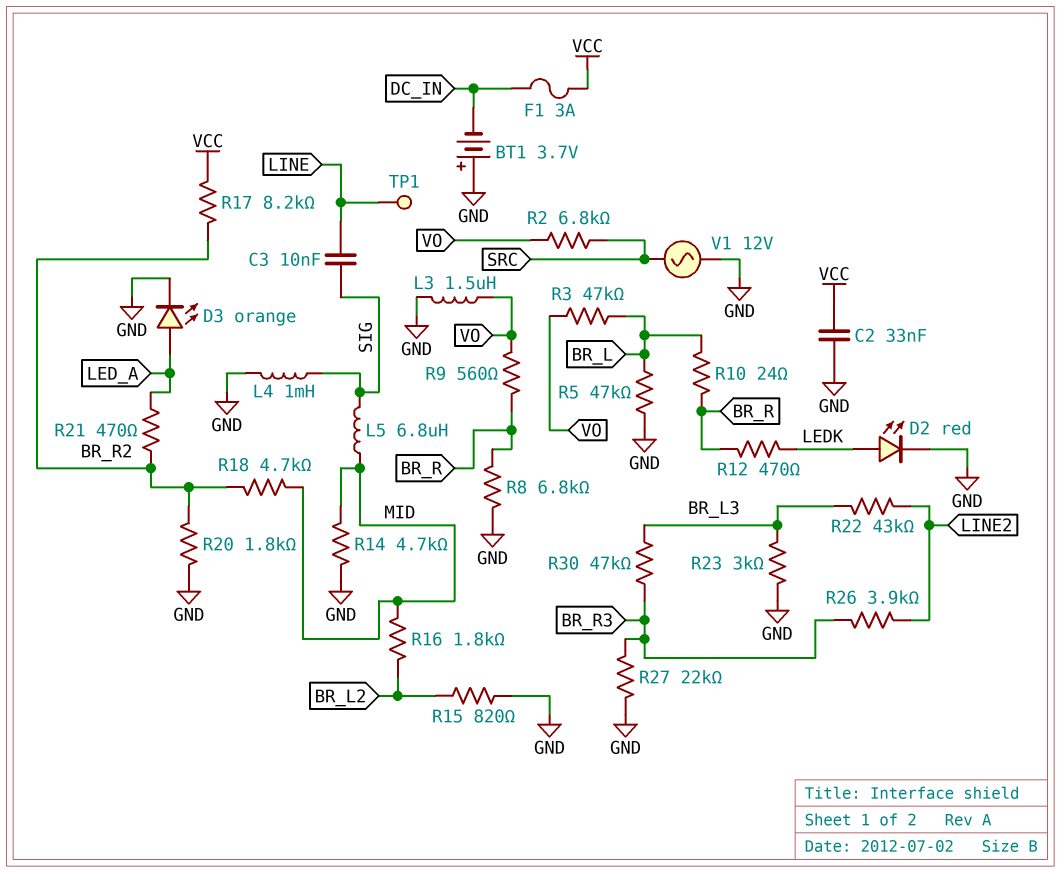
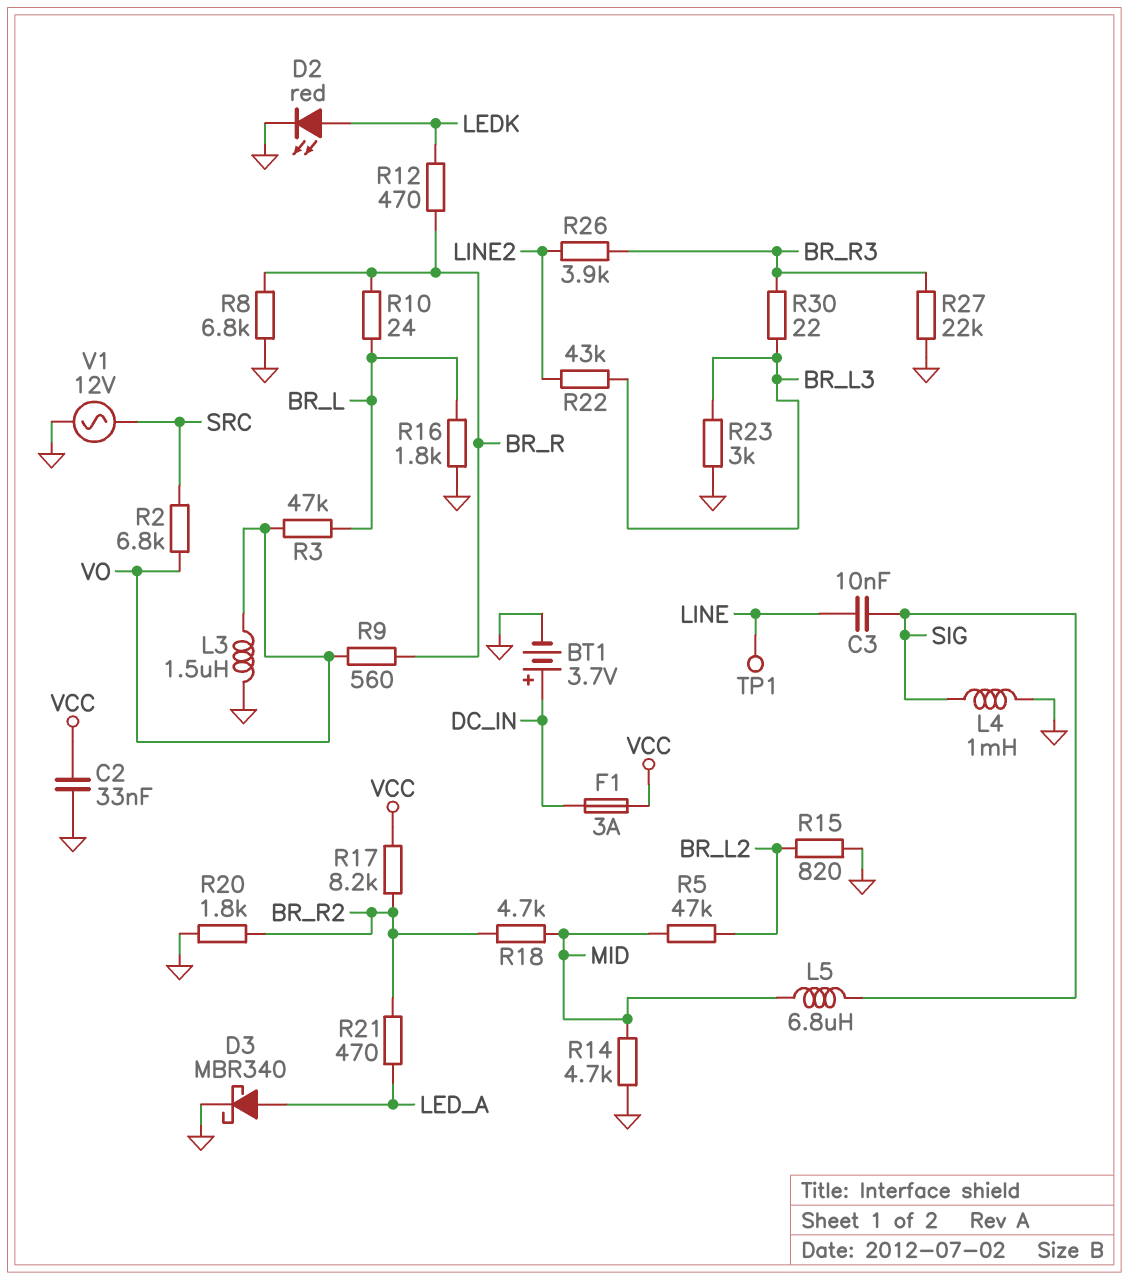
BT1: 3.7V (plus GND, minus DC_IN) -> 3.7V (plus DC_IN, minus GND)
D3: LED orange (A LED_A, K GND) -> schottky MBR340 (A LED_A, K GND)
R5: 47k (BR_L, GND) -> 47k (BR_L2, MID)
R16: 1.8k (BR_L2, MID) -> 1.8k (BR_L, GND)
R30: 47k (BR_L3, BR_R3) -> 22 (BR_L3, BR_R3)

